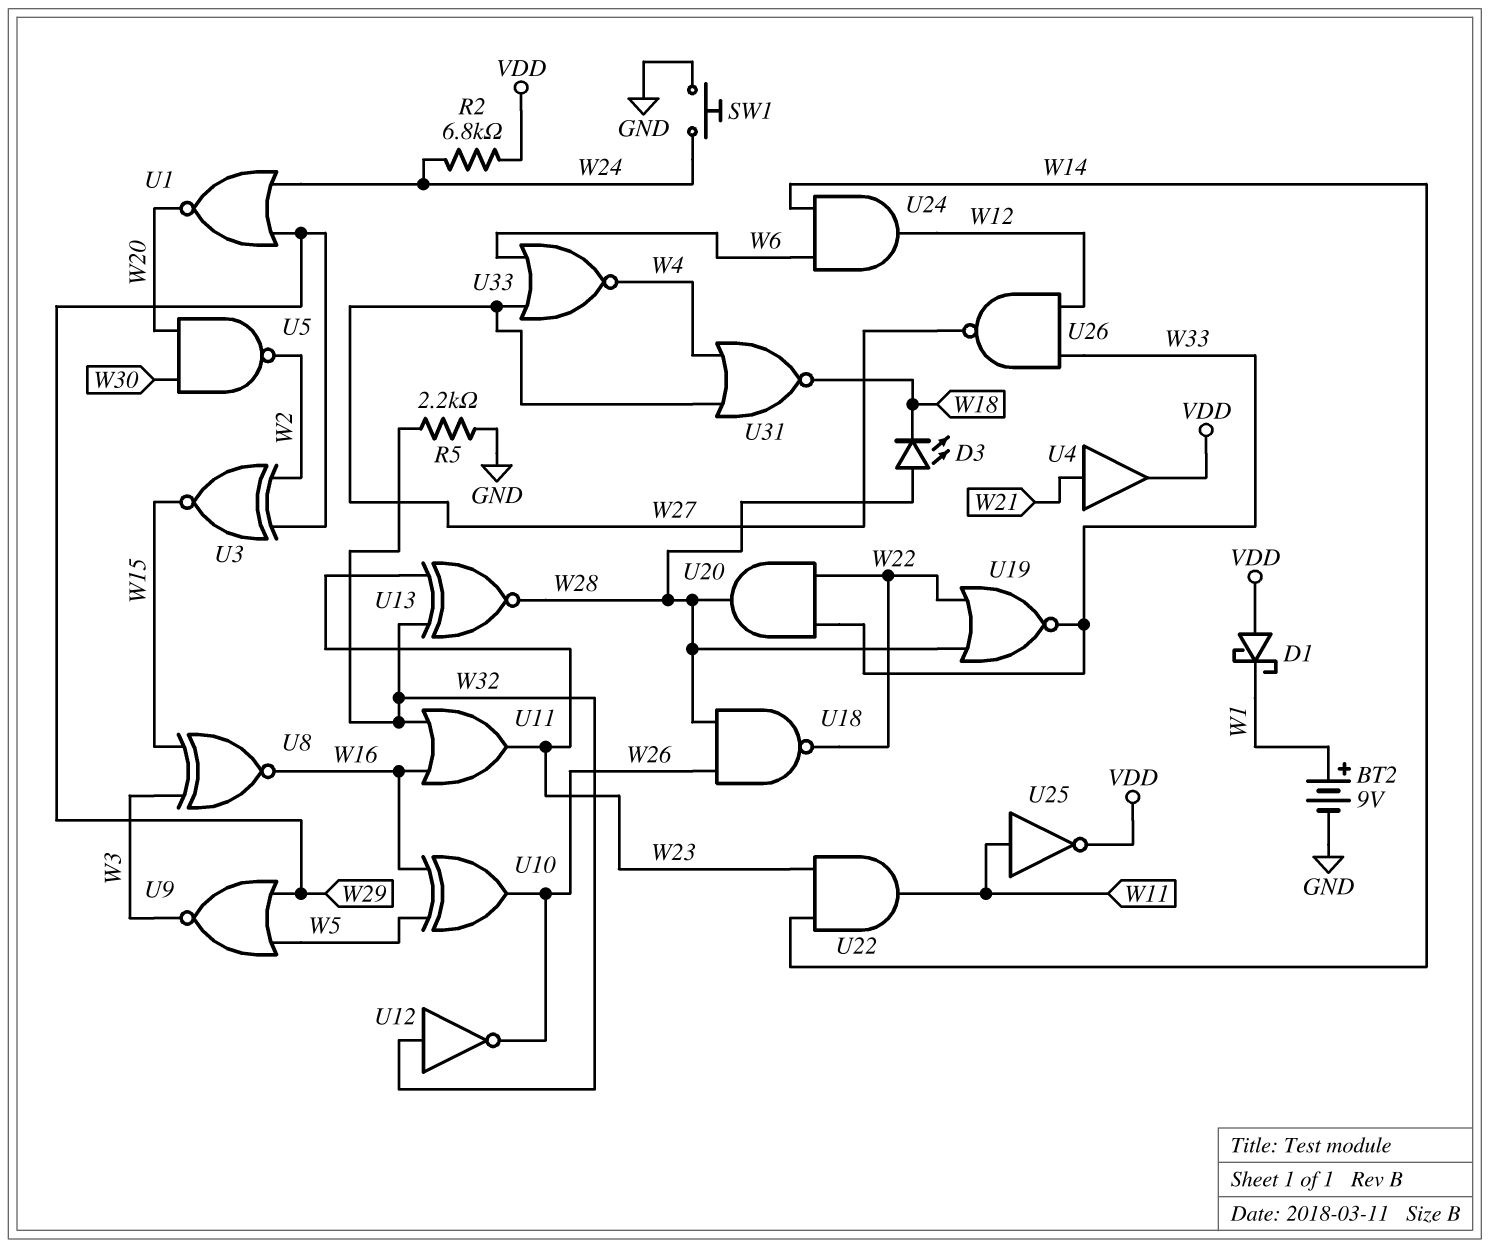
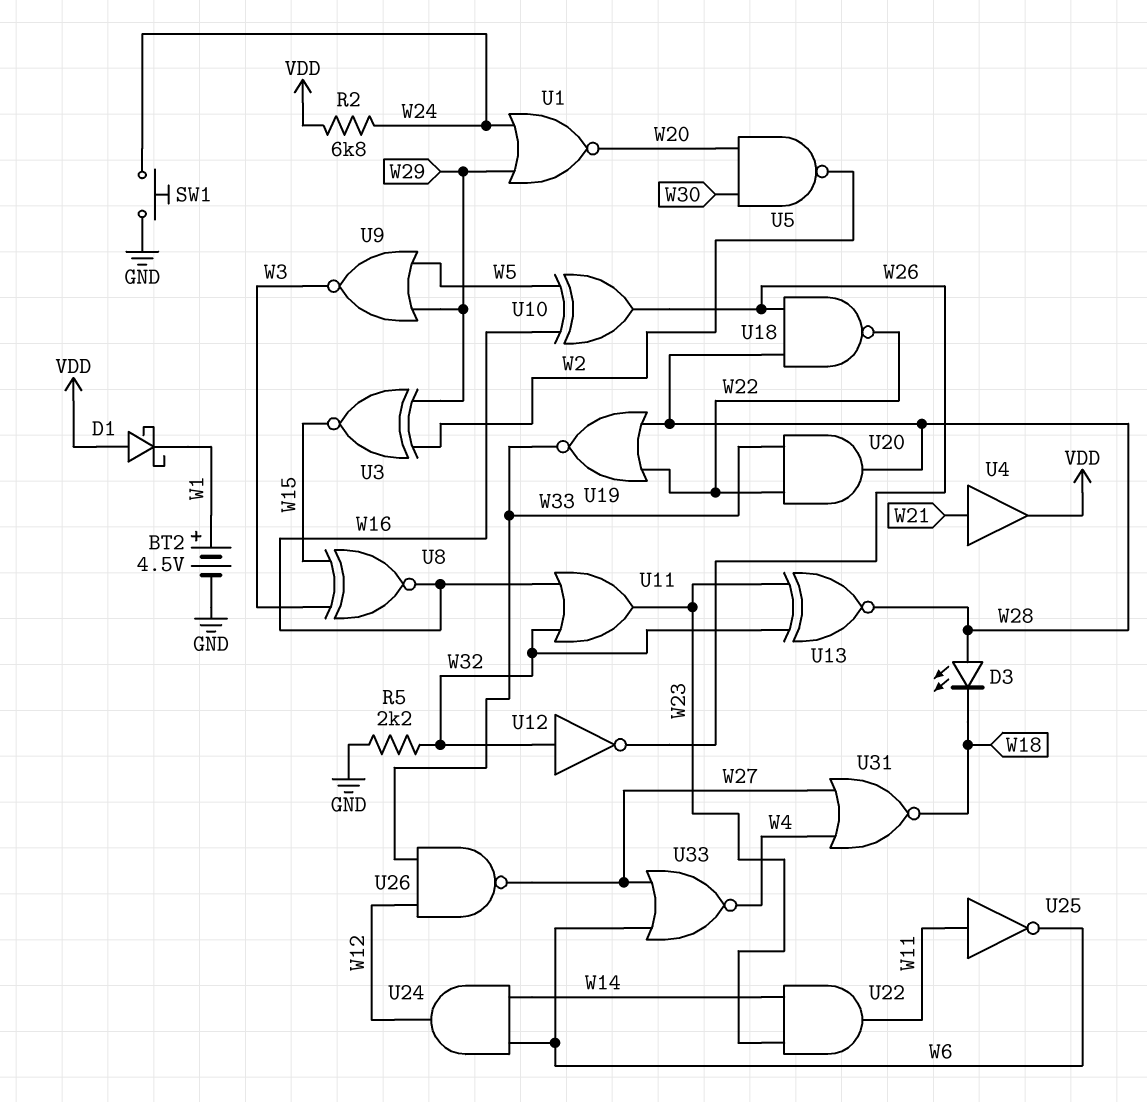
BT2: 9V (plus W1, minus GND) -> 4.5V (plus W1, minus GND)
U25: NOT (in W11, out VDD) -> NOT (in W11, out W6)

